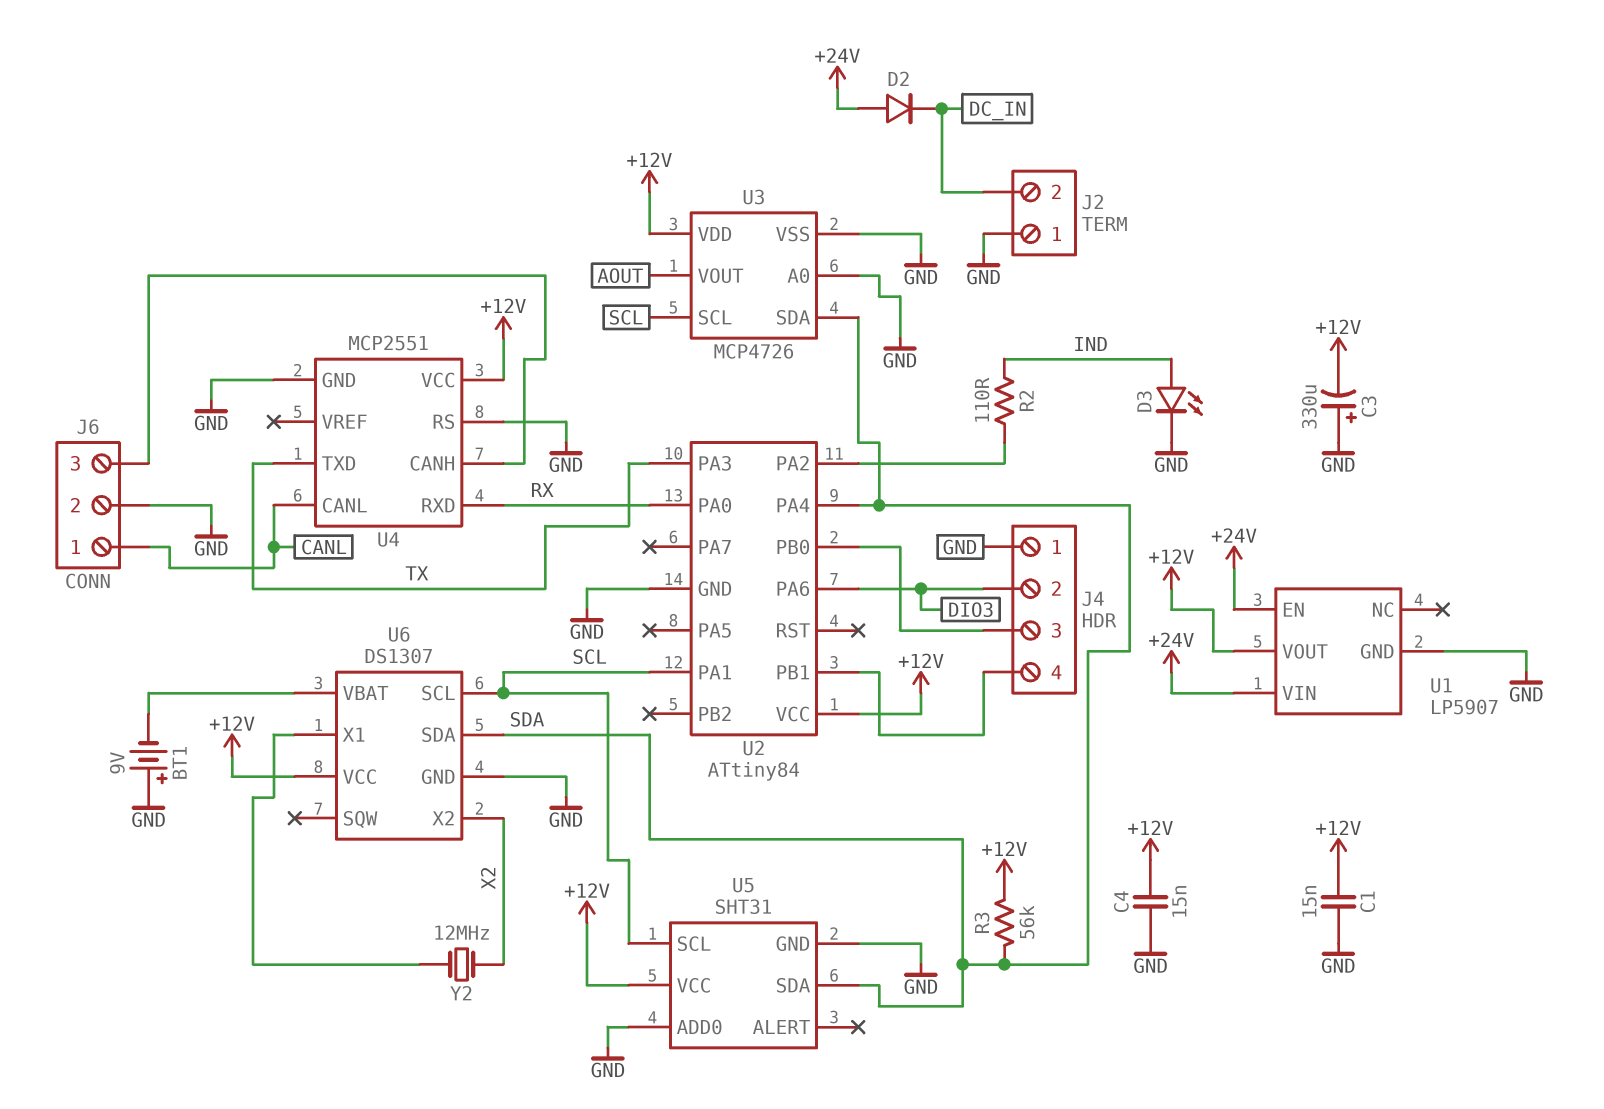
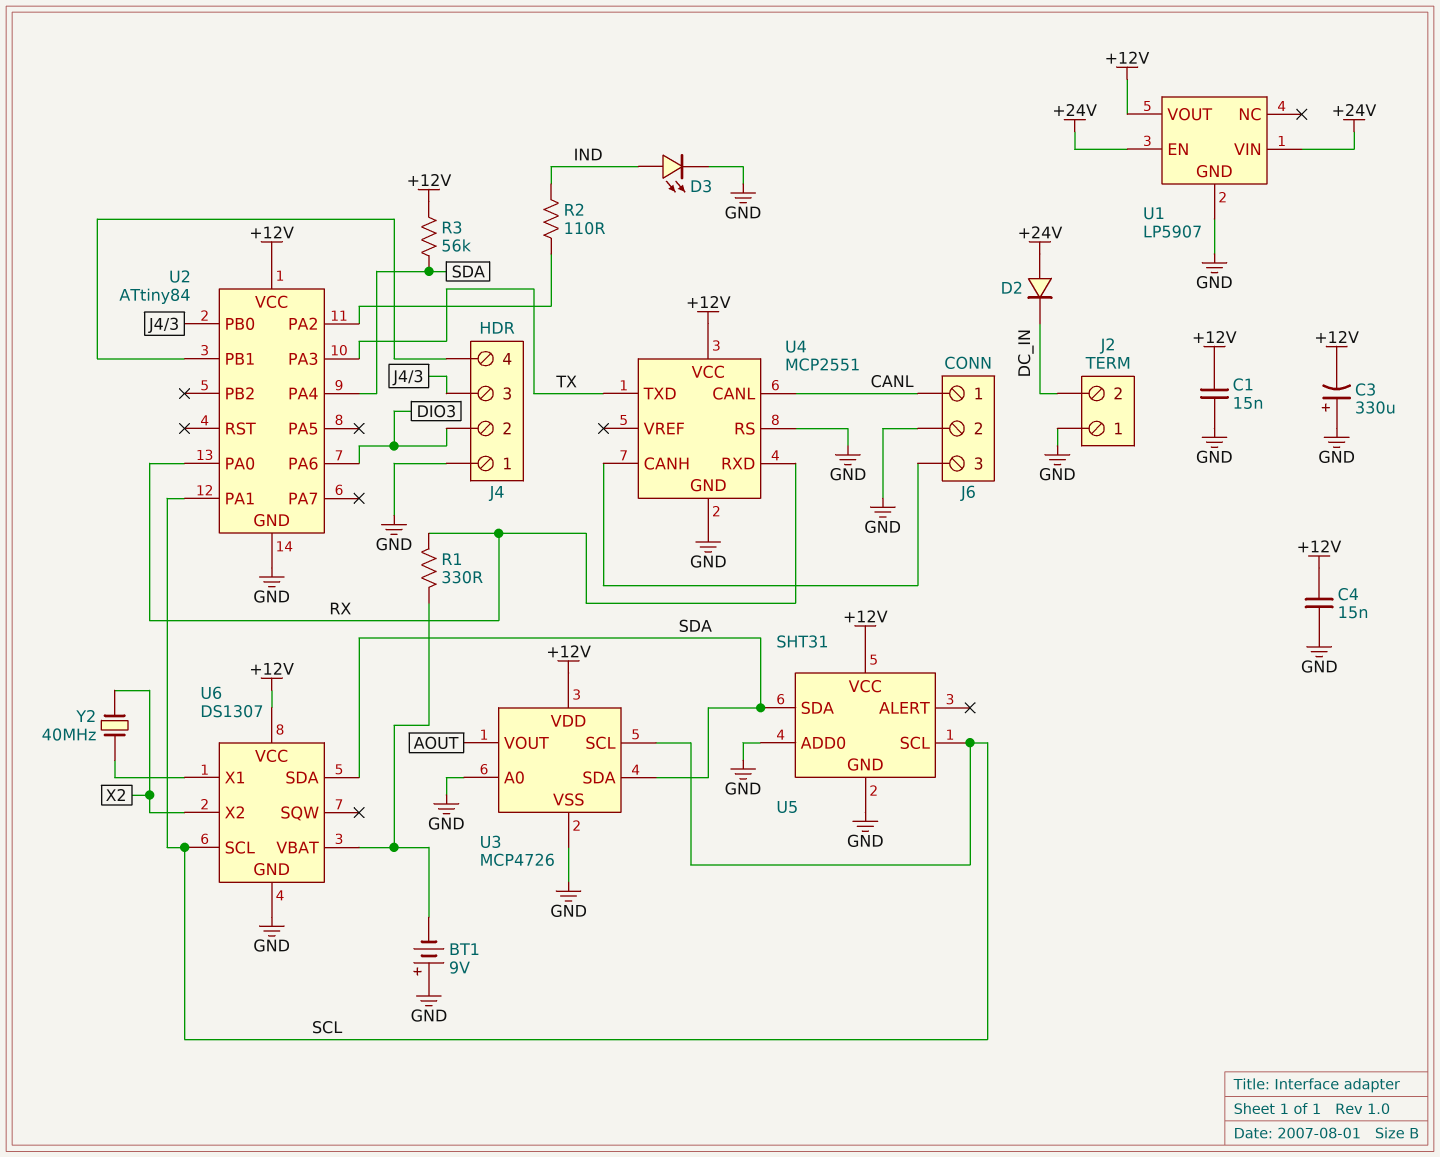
R1: none -> 330 (RX, U6/VBAT)
Y2: 12MHz (U6/X1, X2) -> 40MHz (U6/X1, X2)

